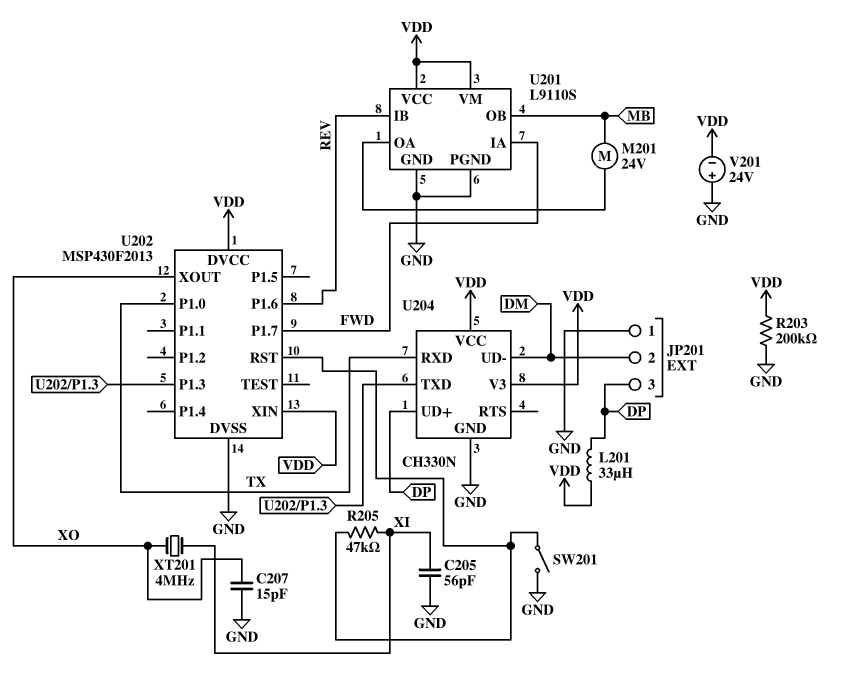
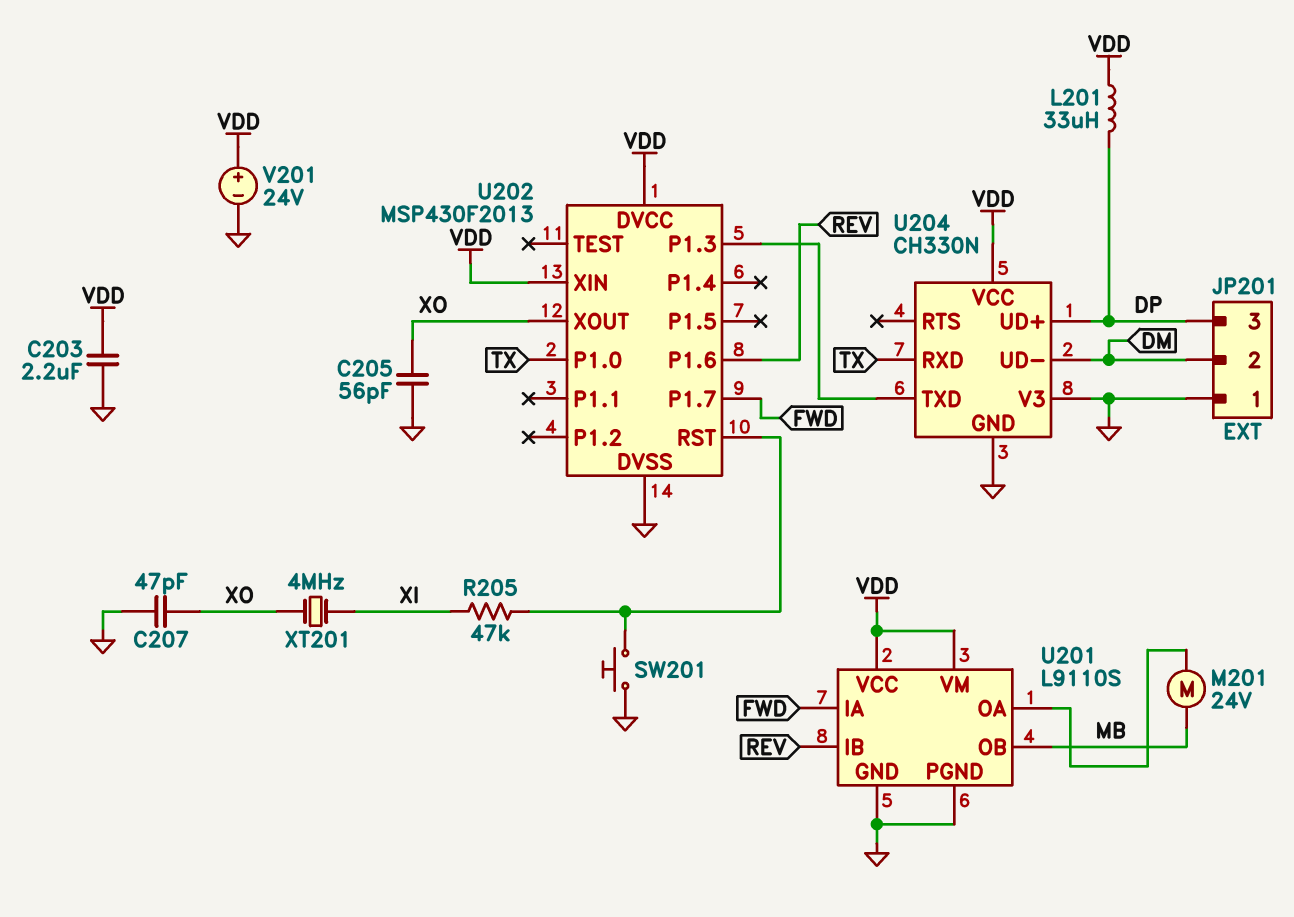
C203: none -> 2.2uF (GND, VDD)
C205: 56pF (GND, XI) -> 56pF (GND, XO)
C207: 15pF (GND, XO) -> 47pF (GND, XO)
R203: 200k (GND, VDD) -> none
SW201: switch (GND, U202/RST) -> button (GND, U202/RST)
U204 pin V3: VDD -> GND
V201: 24V (plus GND, minus VDD) -> 24V (plus VDD, minus GND)

